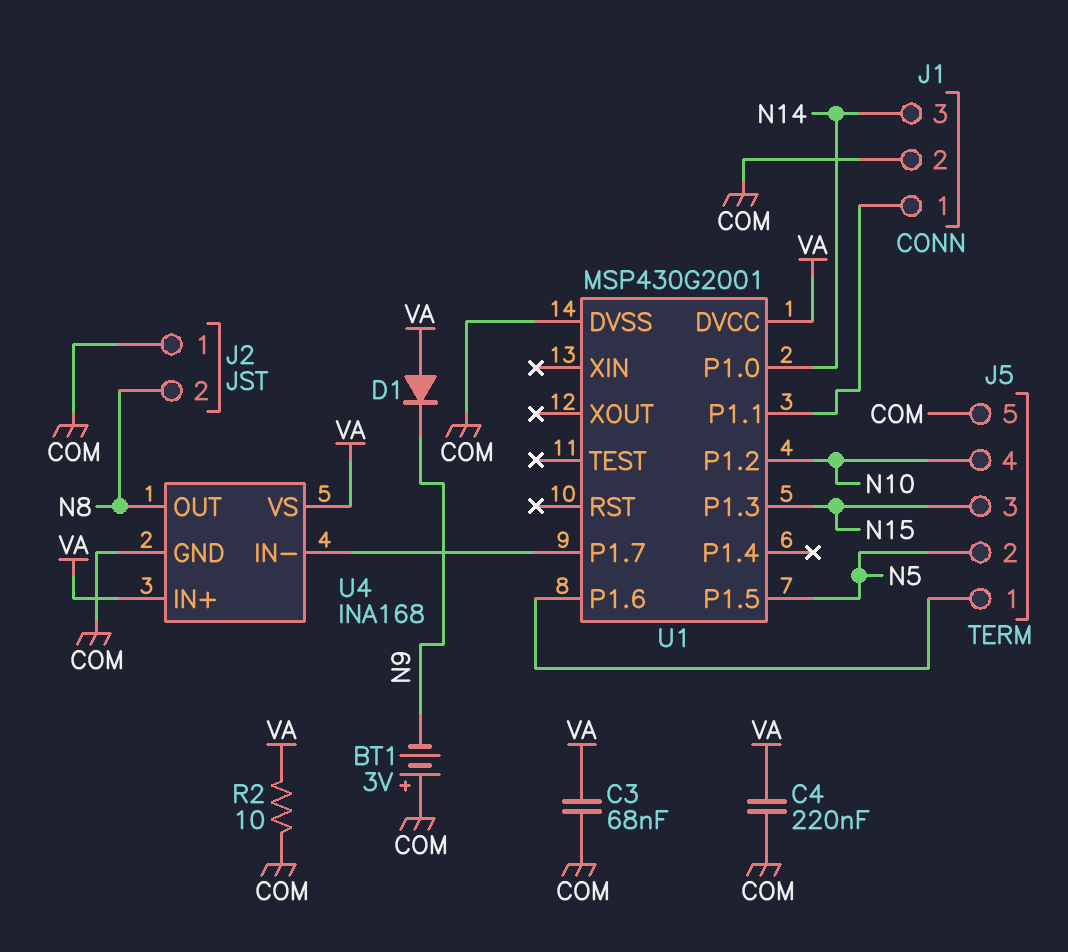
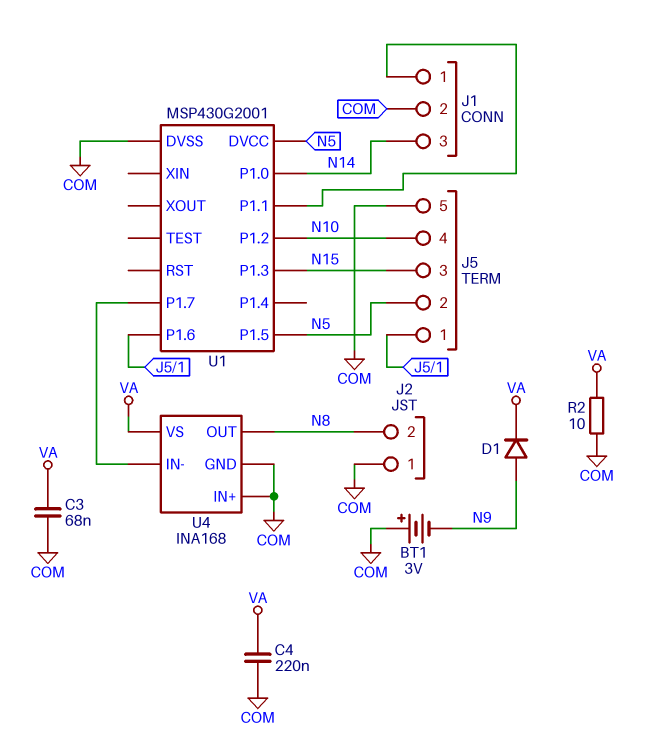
D1: diode (A VA, K N9) -> diode (A N9, K VA)
U1 pin DVCC: VA -> N5
U4 pin IN+: VA -> COM

